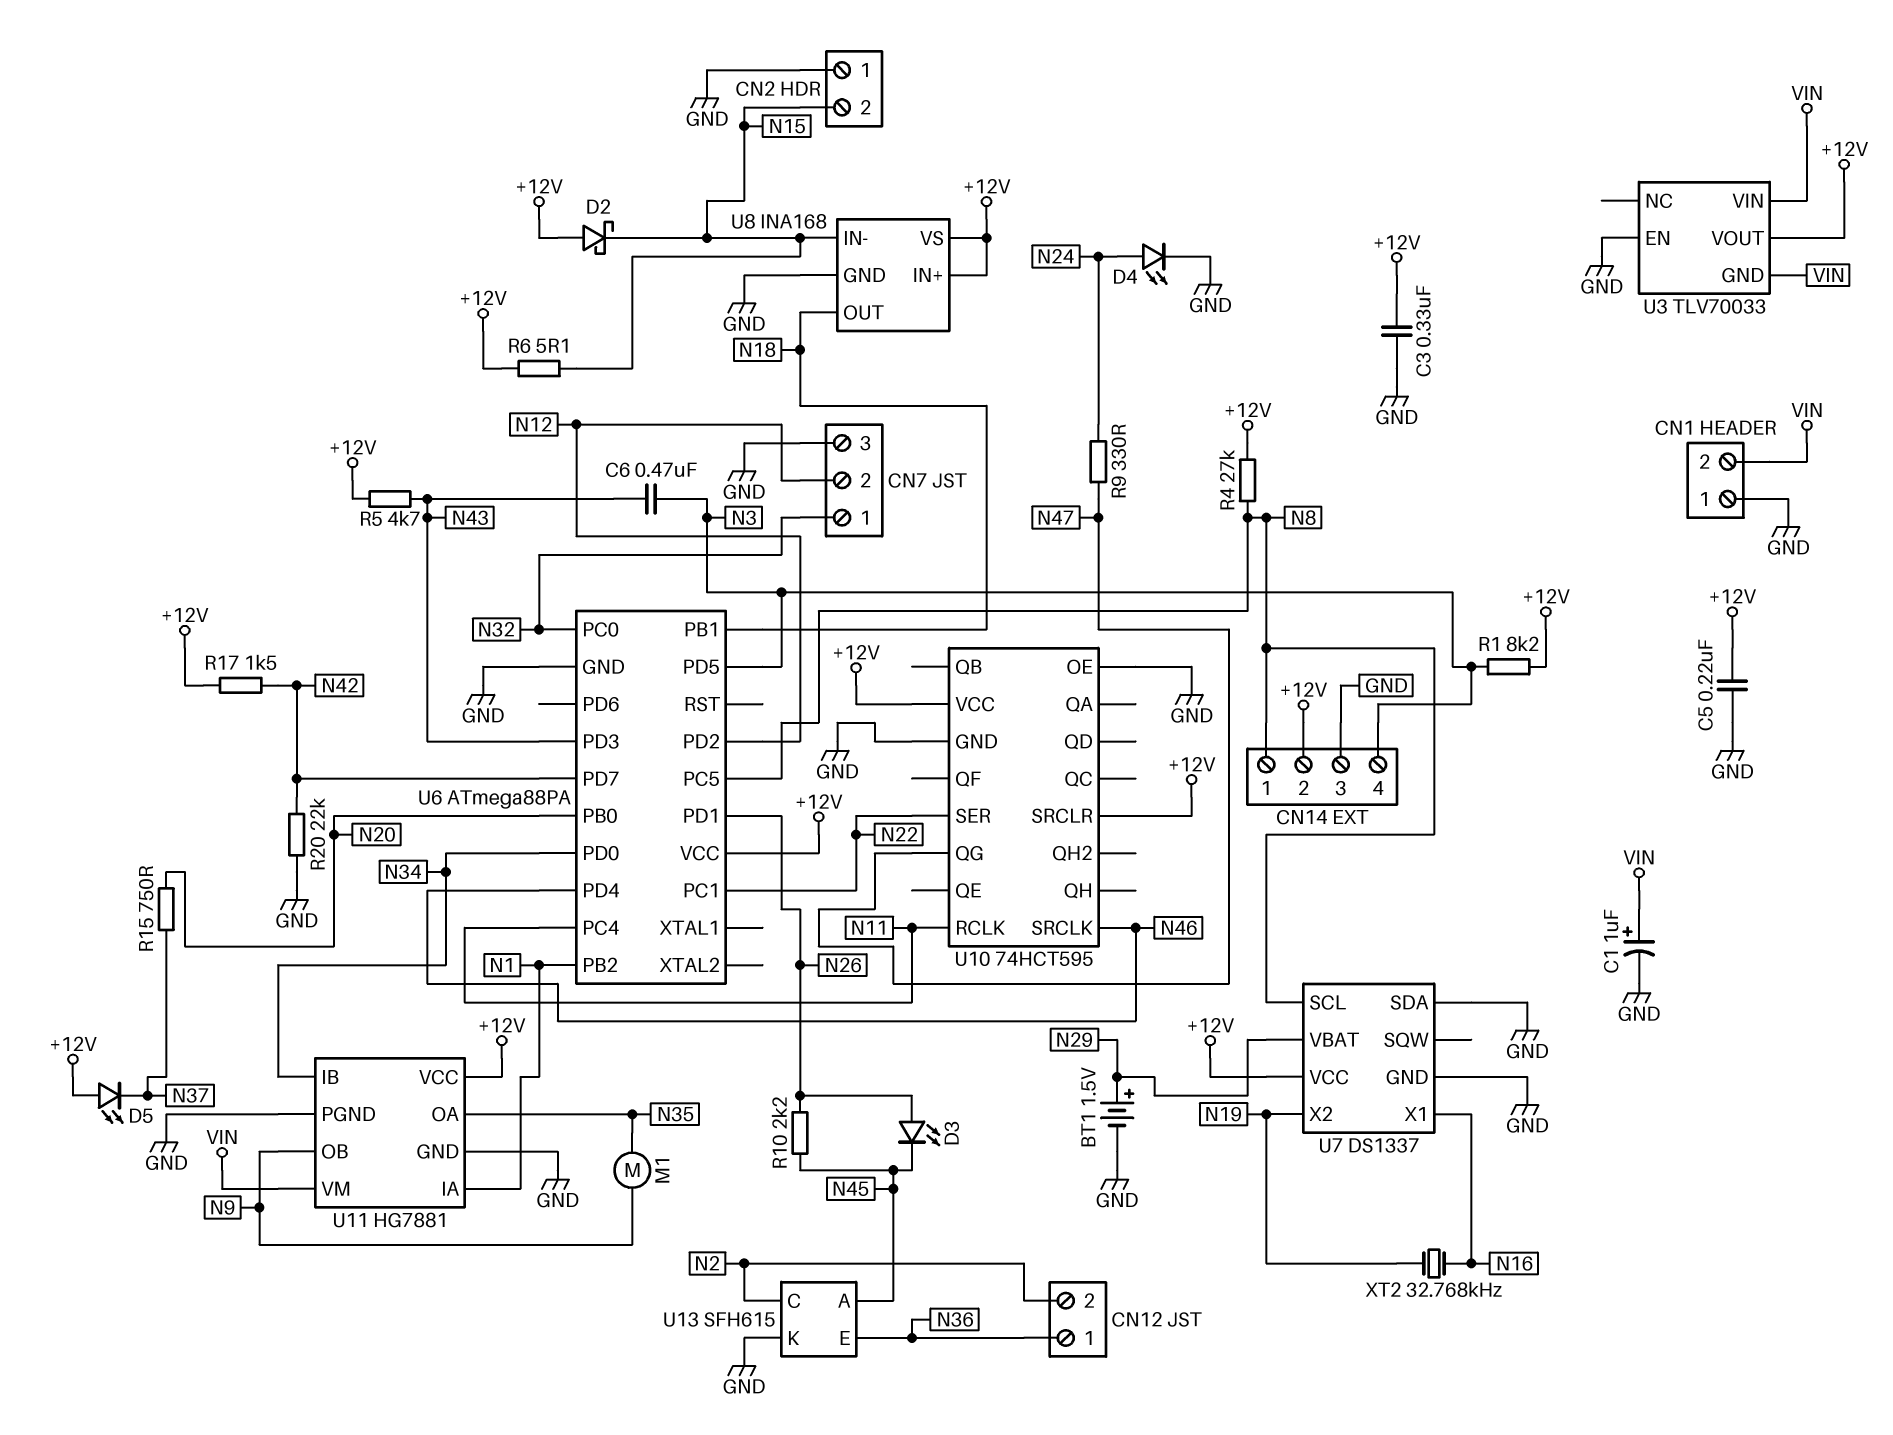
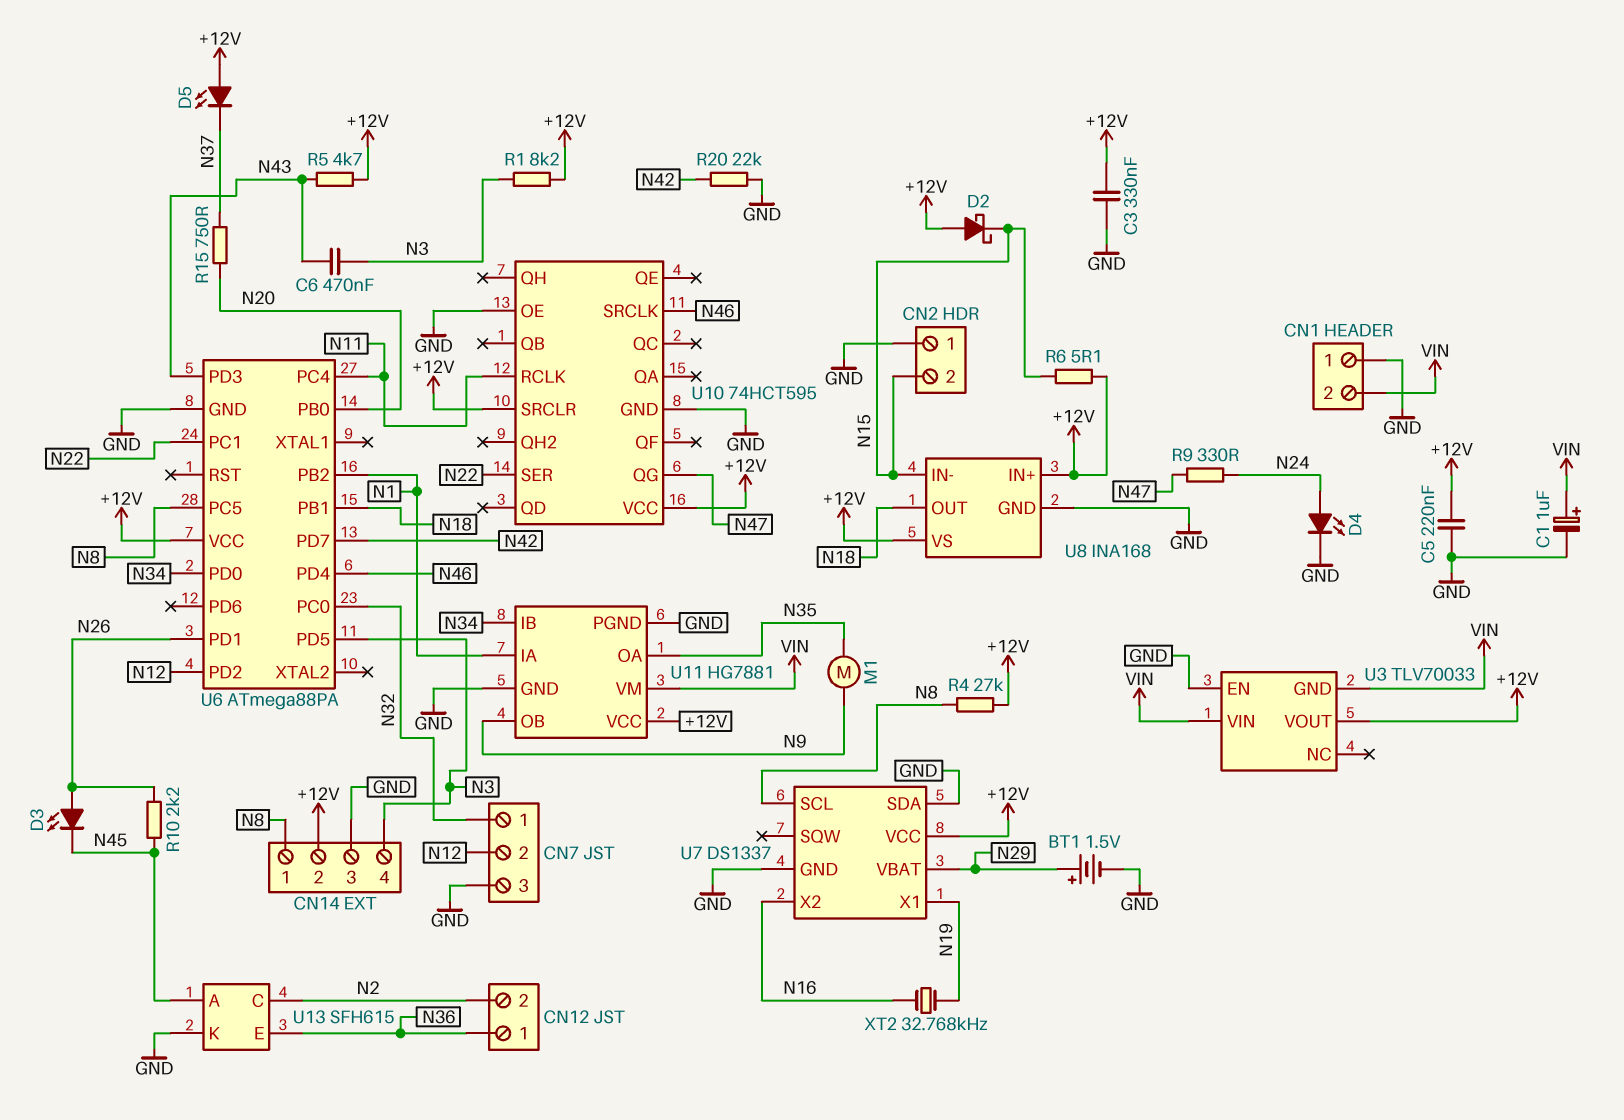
R17: 1.5k (+12V, N42) -> none
U7 pin X1: N16 -> N19
U7 pin X2: N19 -> N16

